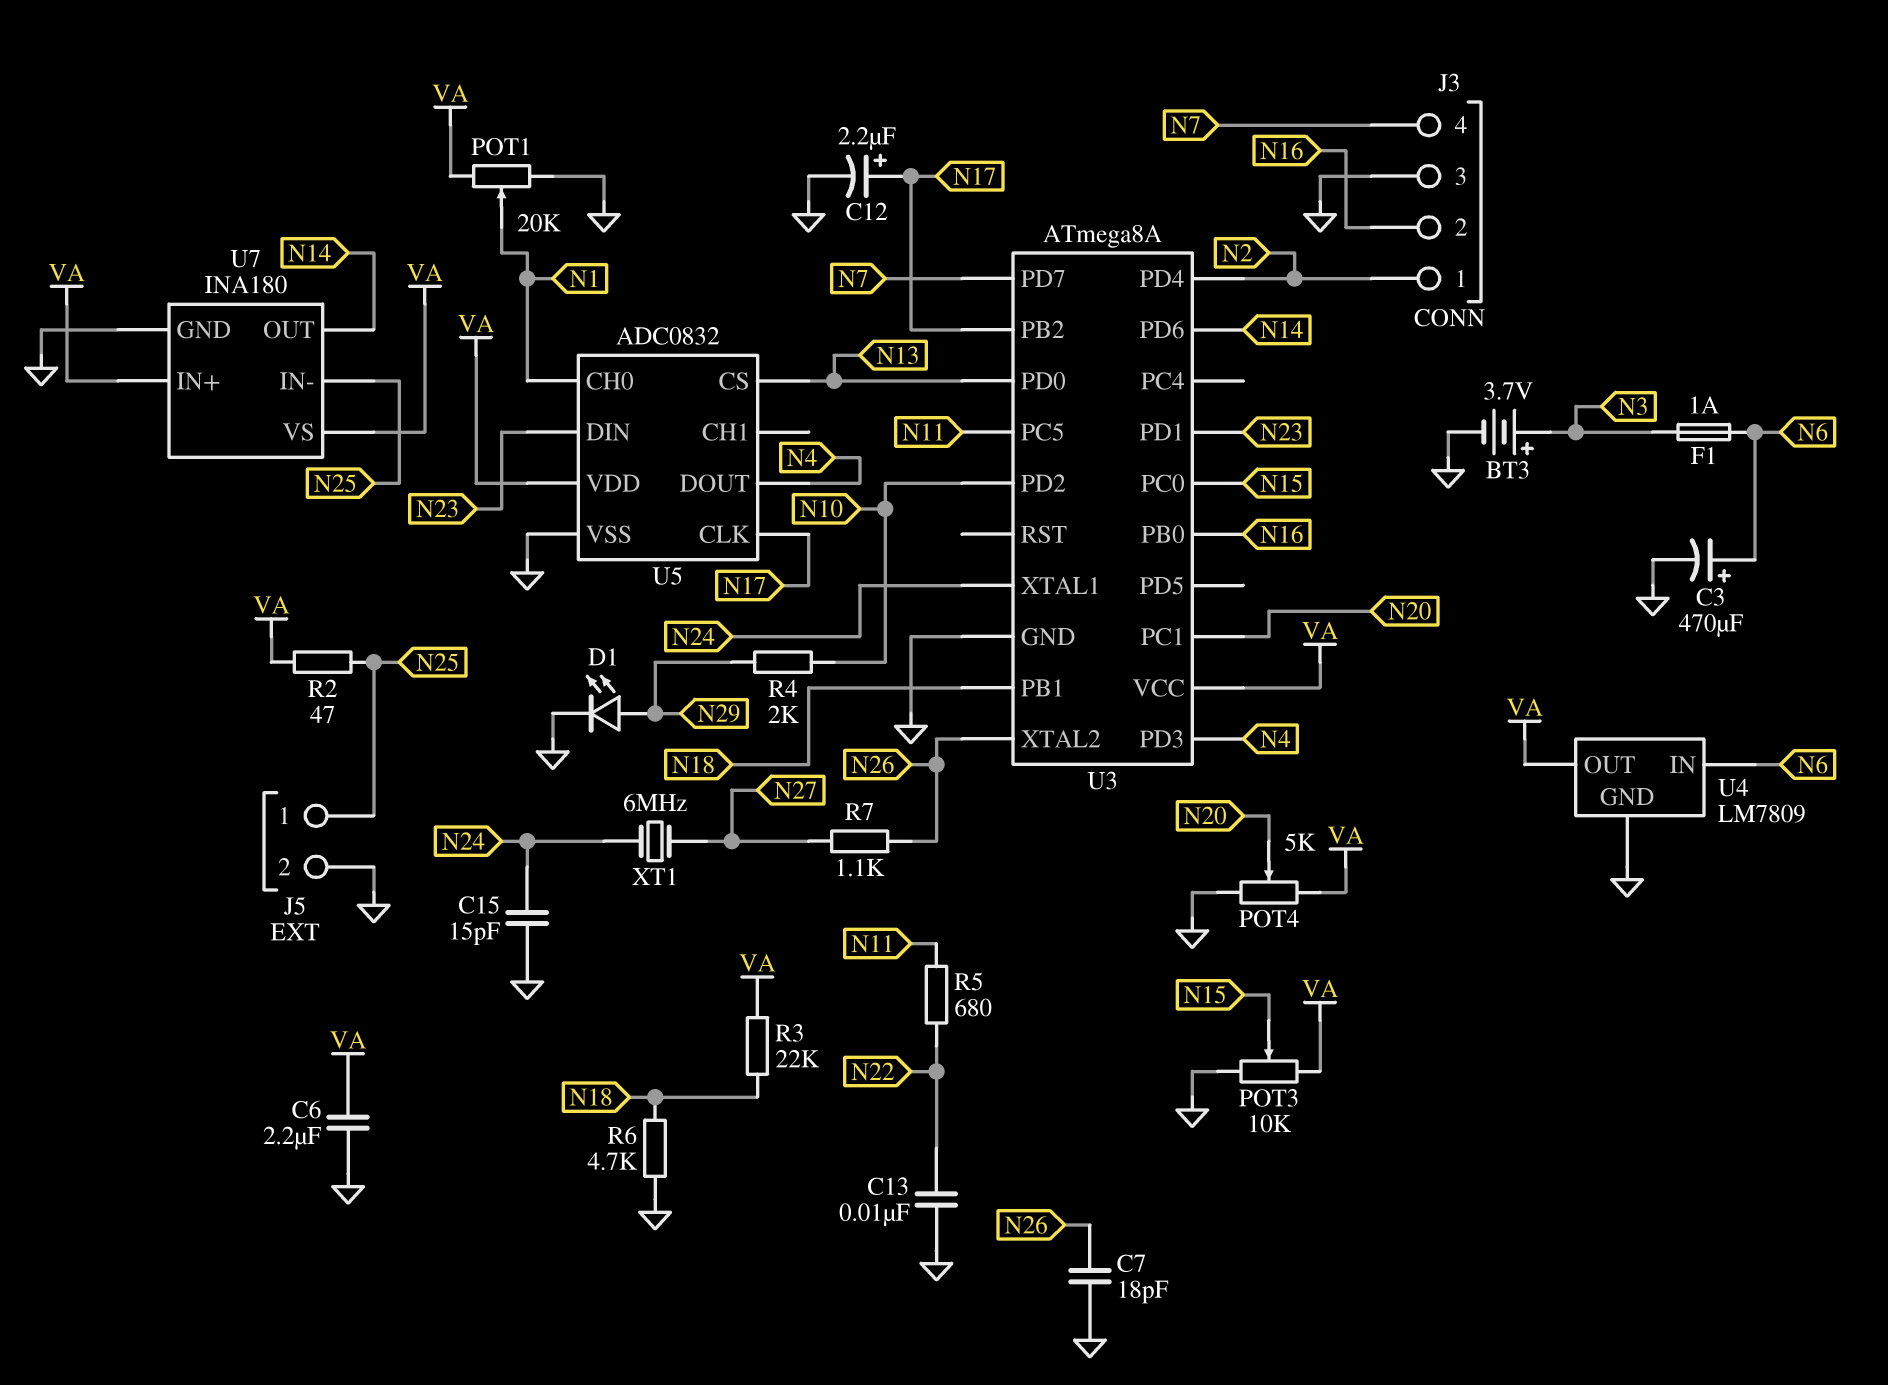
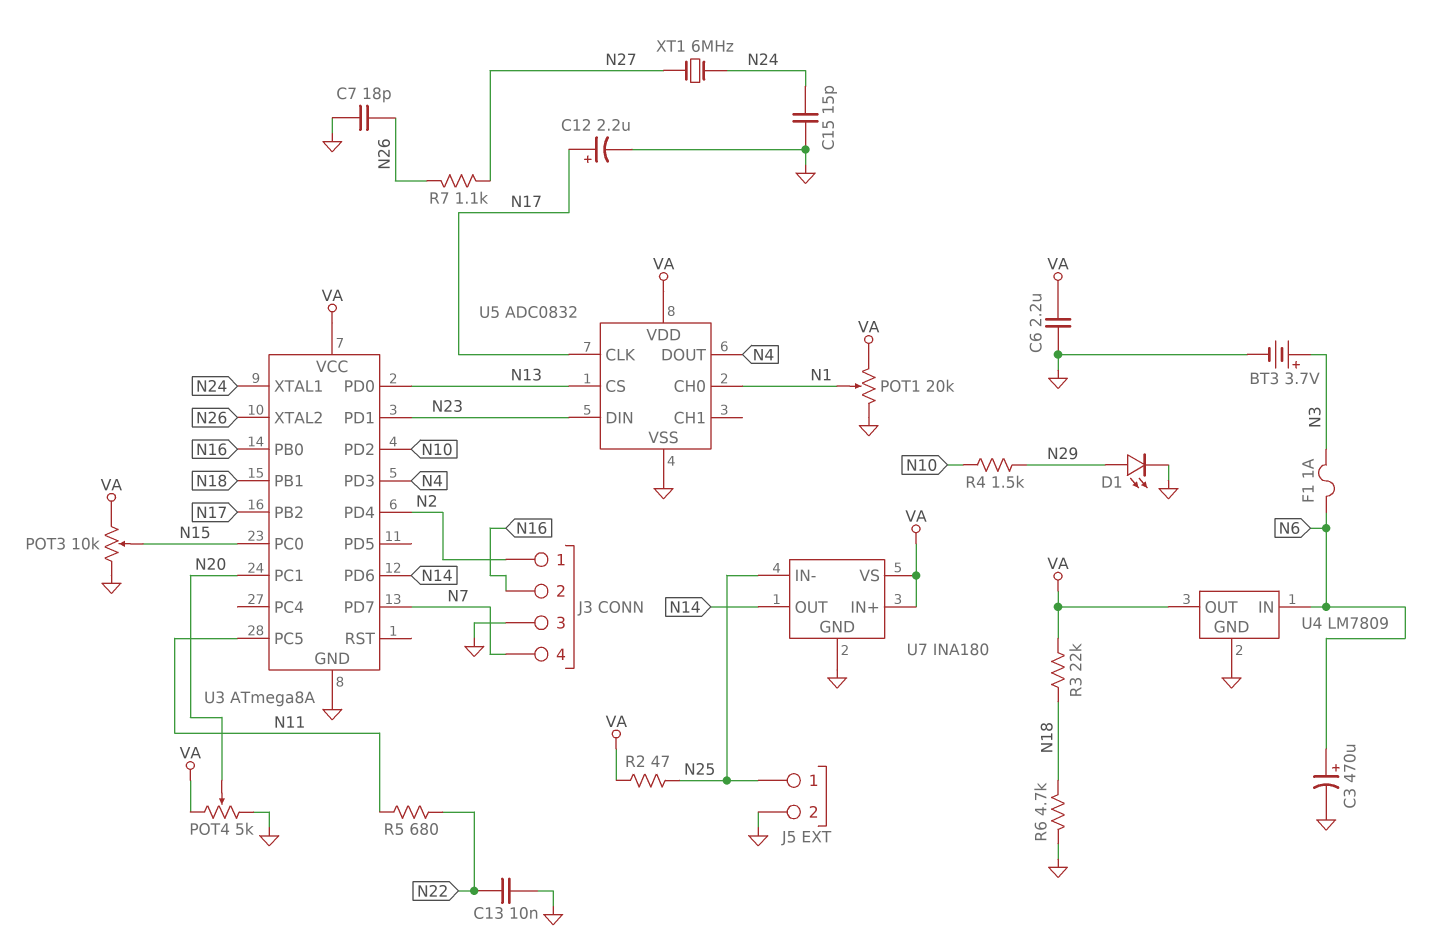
R4: 2k (N10, N29) -> 1.5k (N10, N29)

